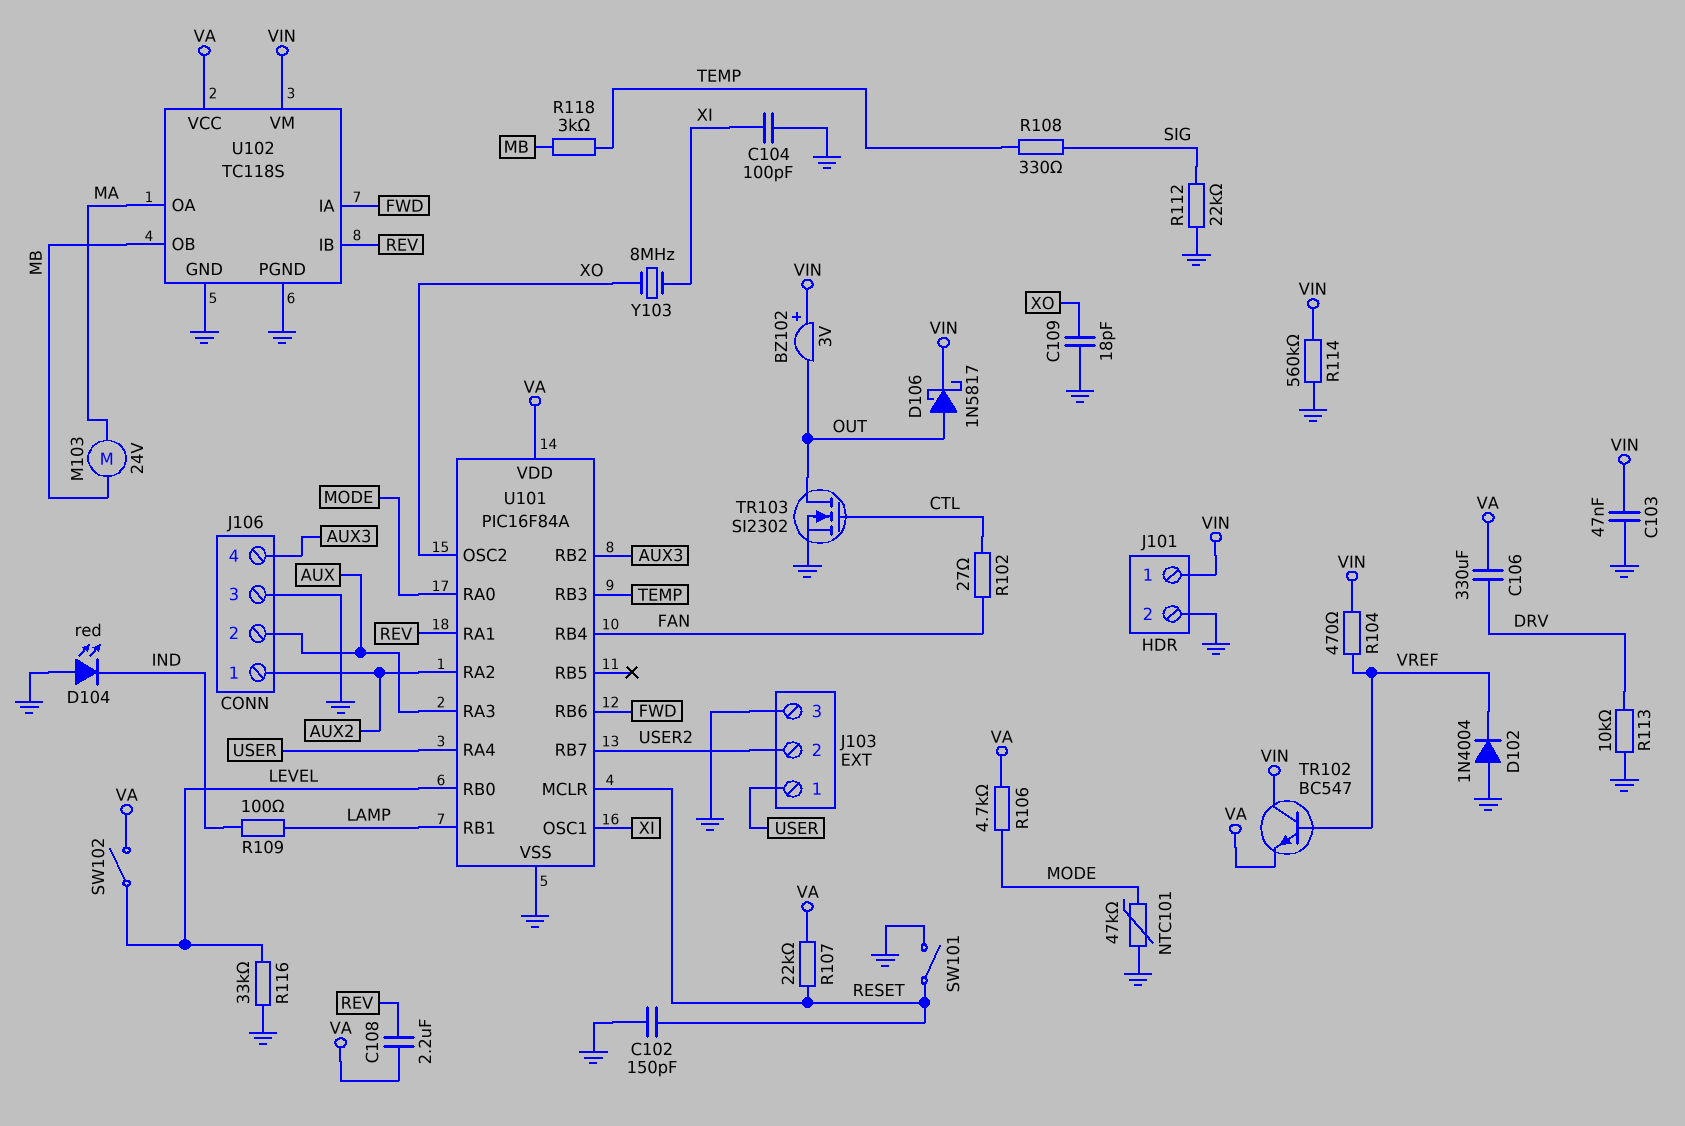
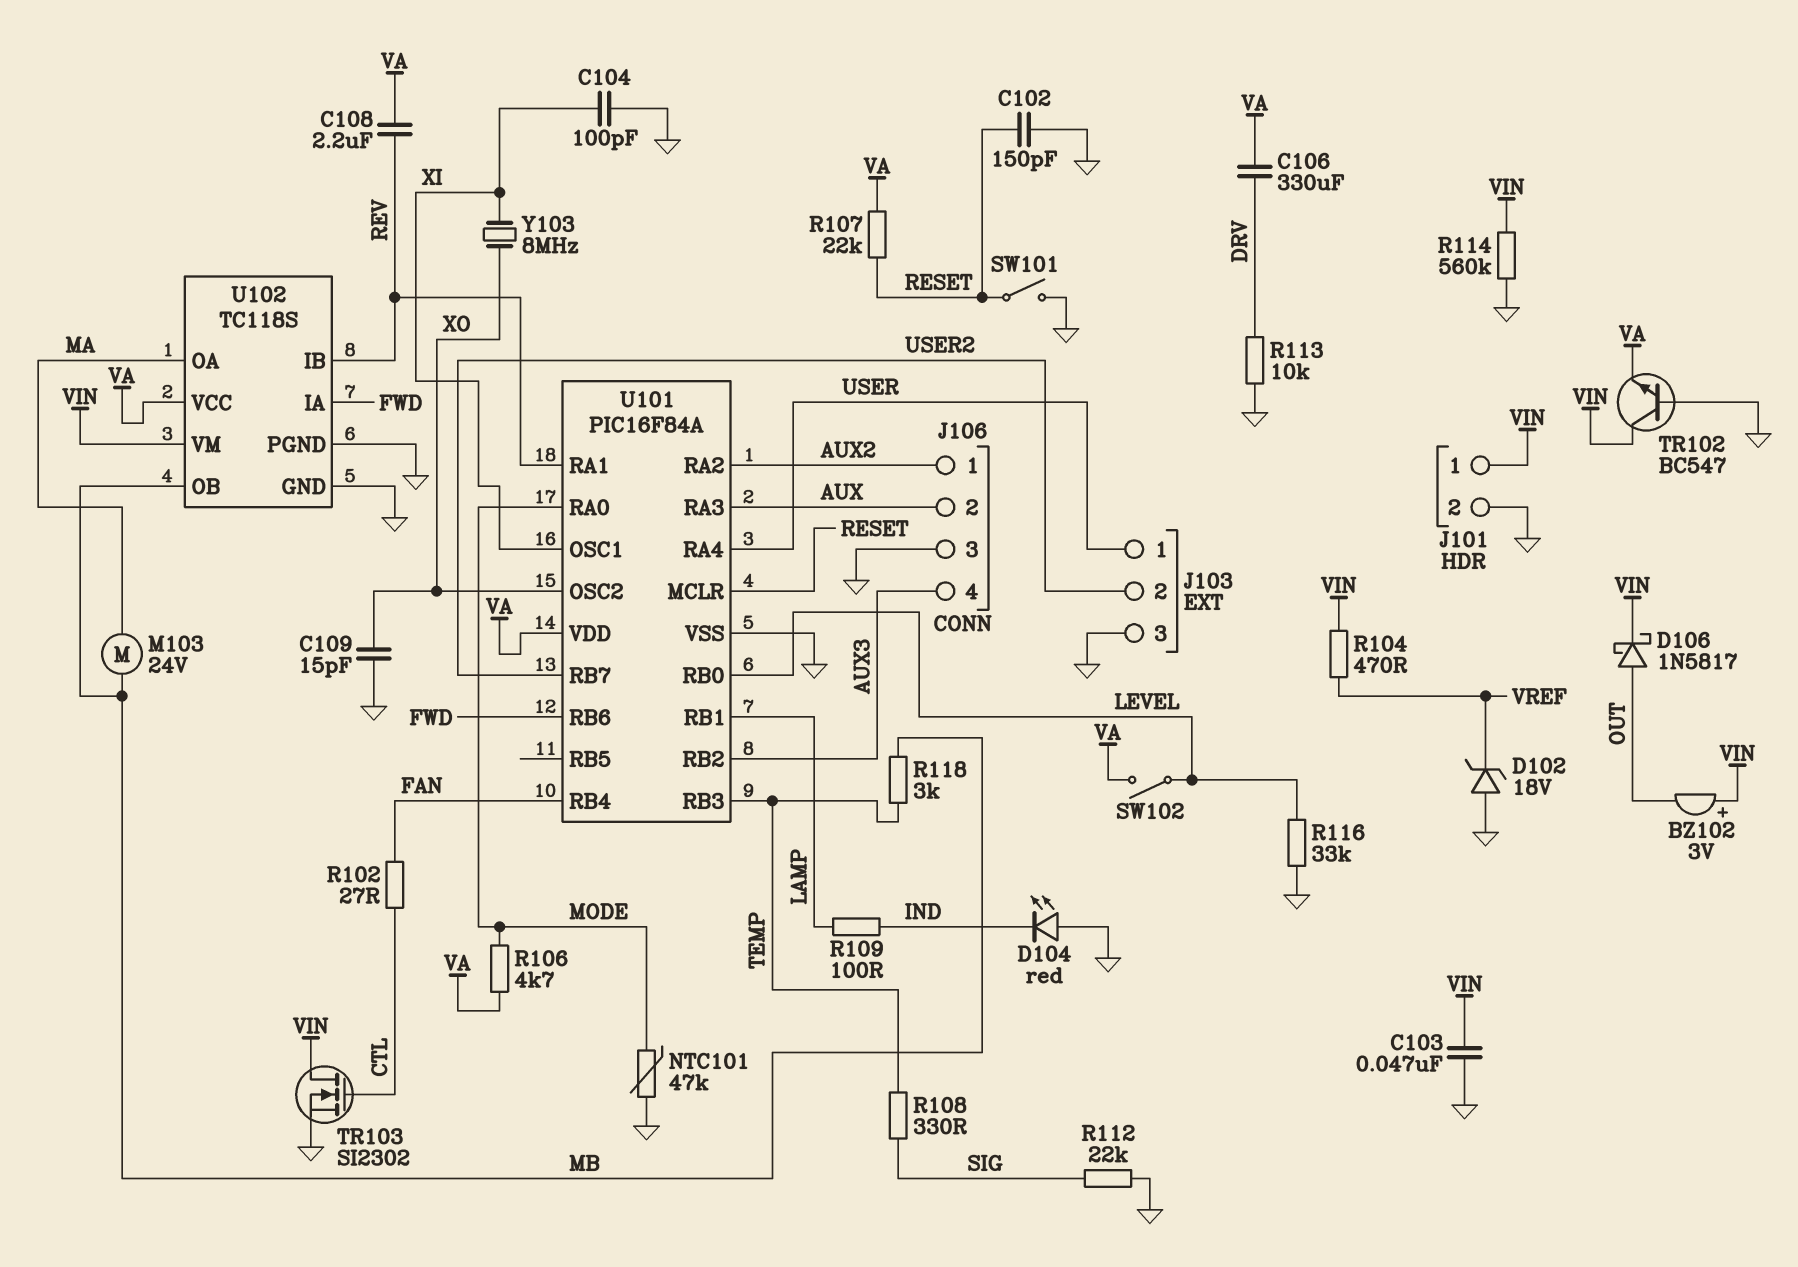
C109: 18pF (GND, XO) -> 15pF (GND, XO)
D102: diode 1N4004 (A GND, K VREF) -> zener 18V (A GND, K VREF)
TR102: NPN BC547 (B VREF, C VIN, E VA) -> NPN BC547 (B GND, C VIN, E VA)
TR103: NMOS SI2302 (G CTL, D OUT, S GND) -> NMOS SI2302 (G CTL, D VIN, S GND)

